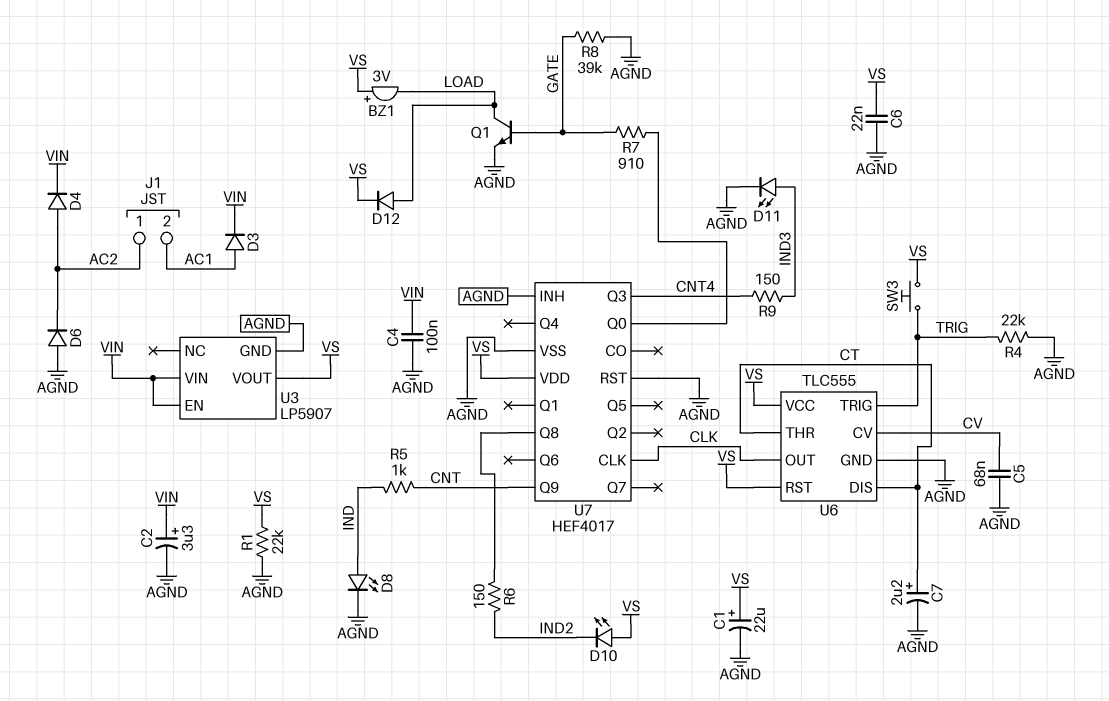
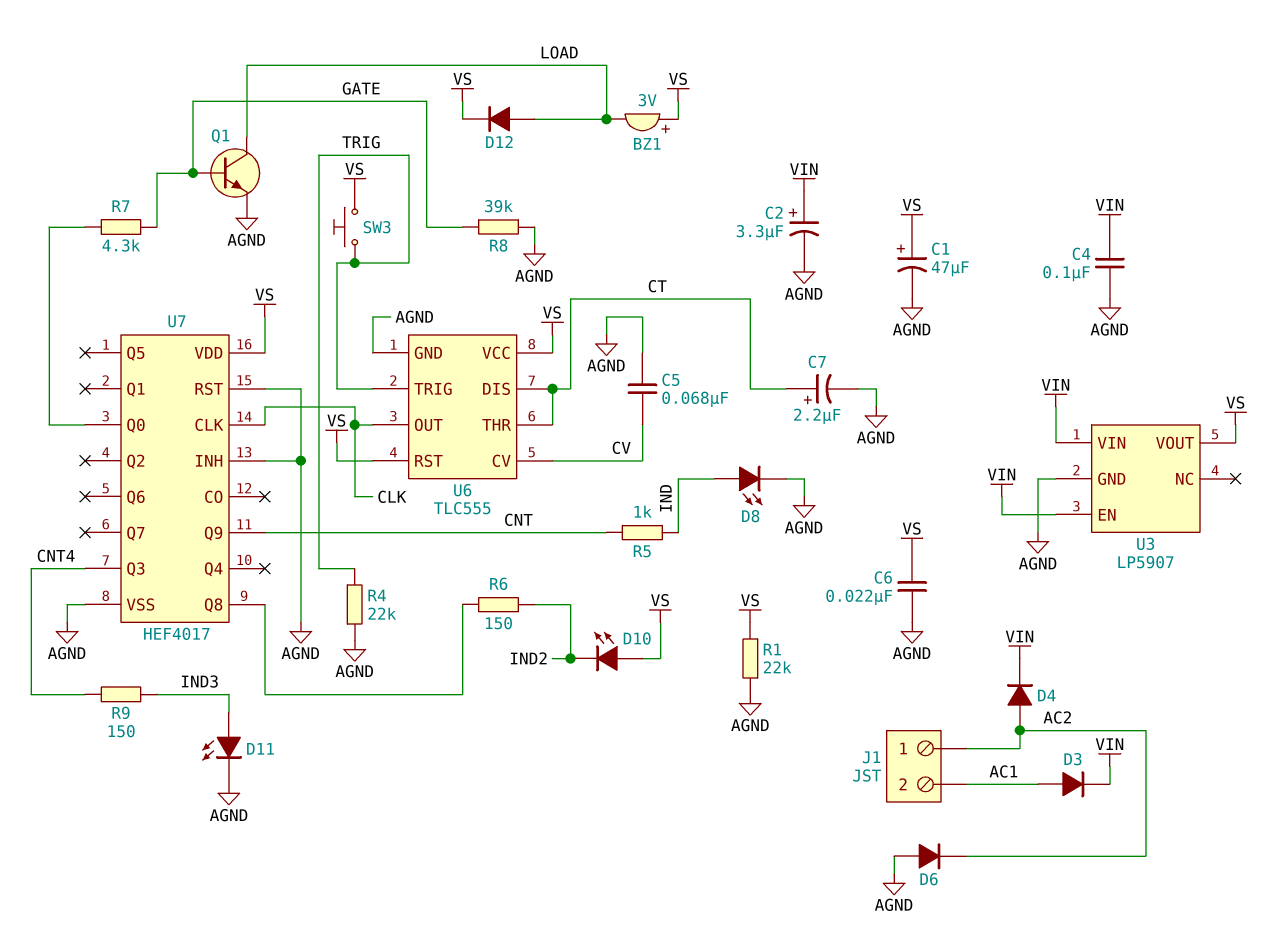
C1: 22uF (plus VS, minus AGND) -> 47uF (plus VS, minus AGND)
R7: 910 (GATE, U7/Q0) -> 4.3k (GATE, U7/Q0)

